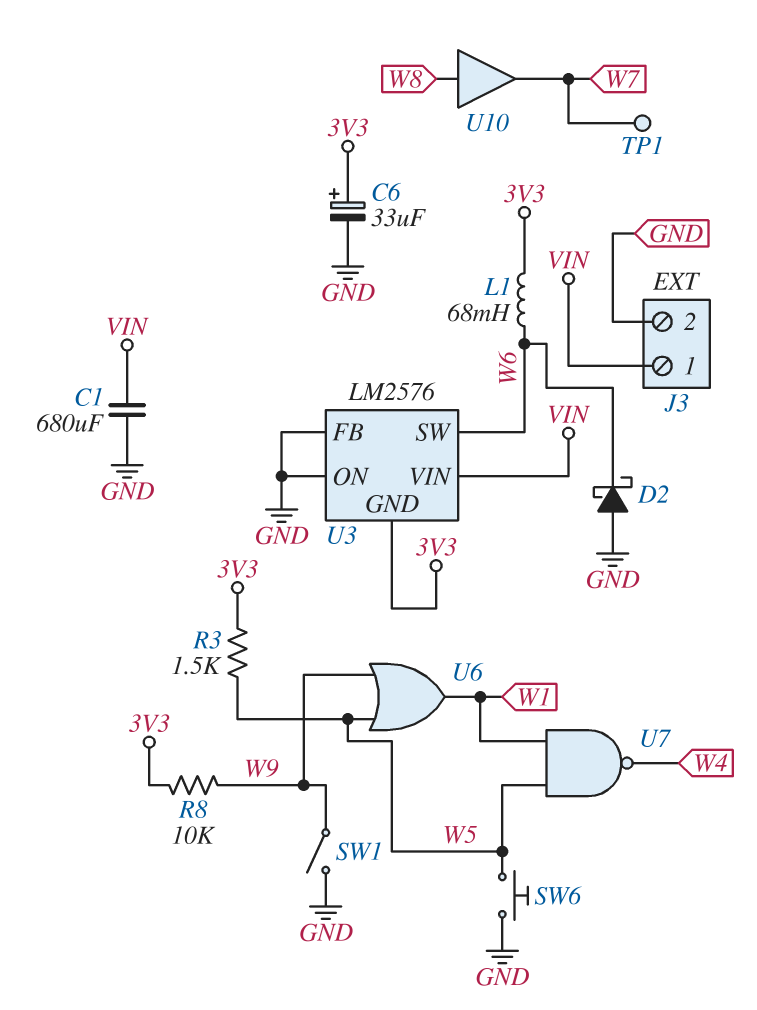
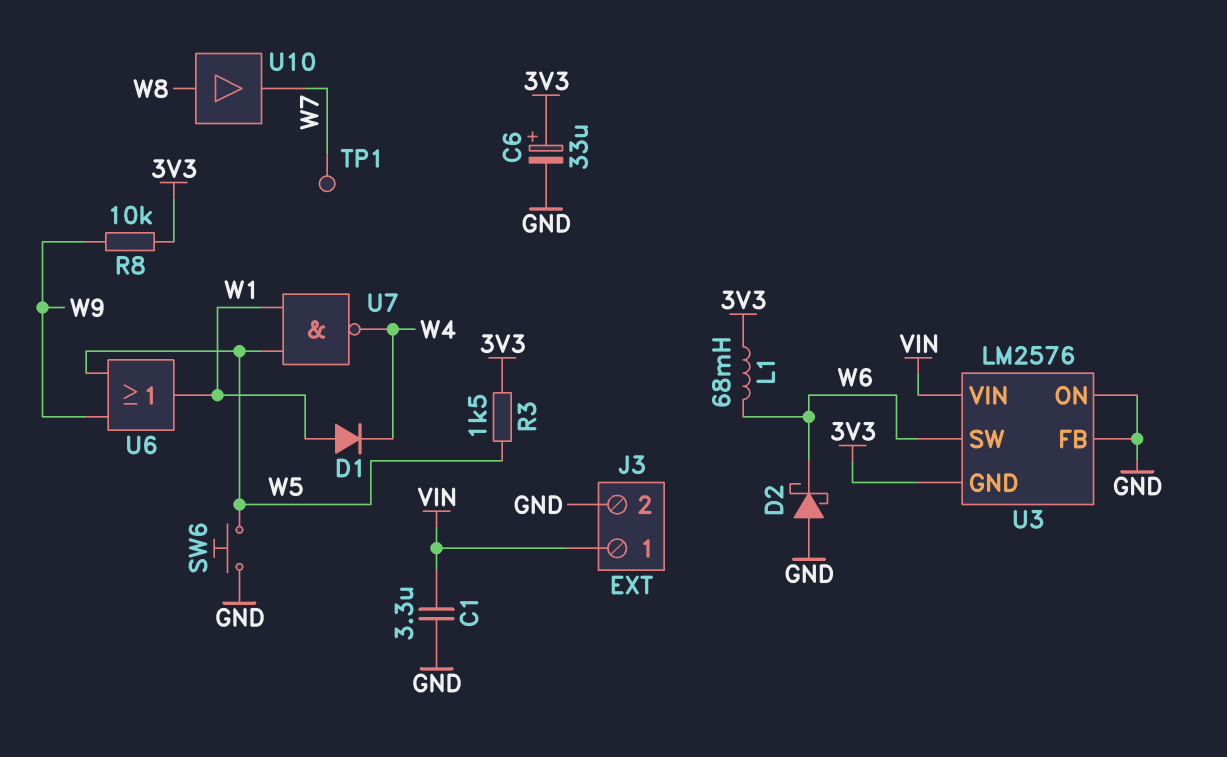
C1: 680uF (GND, VIN) -> 3.3uF (GND, VIN)
D1: none -> diode (A W1, K W4)
SW1: switch (GND, W9) -> none

